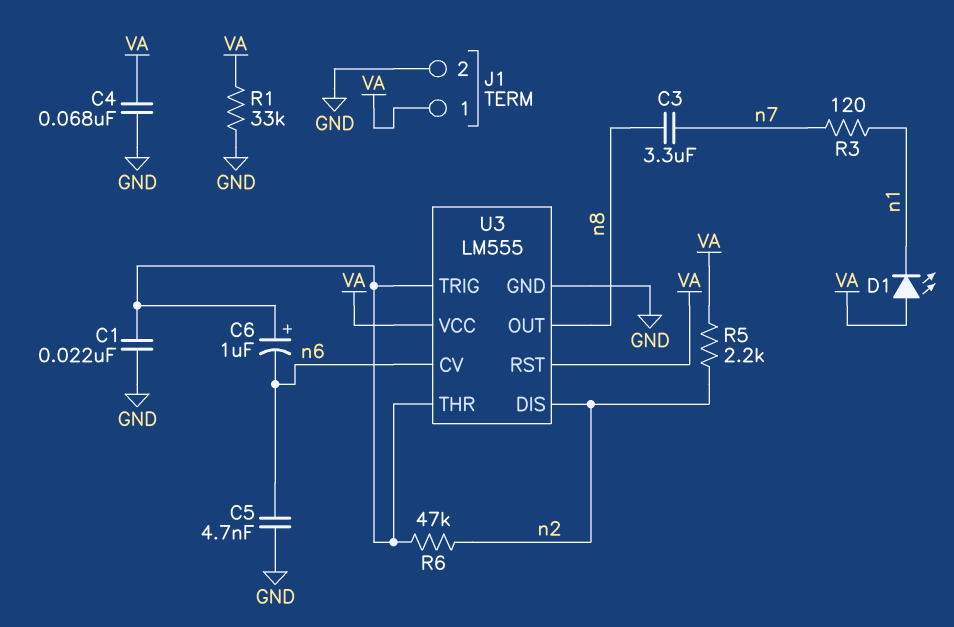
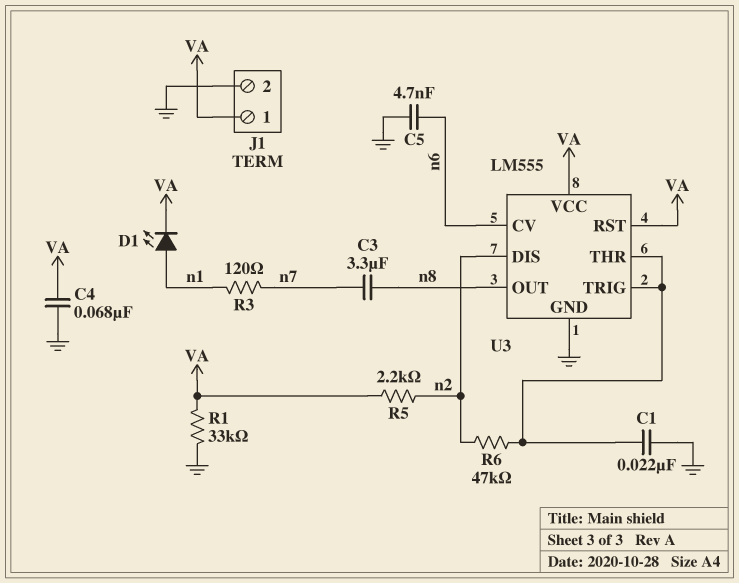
C6: 1uF (plus U3/THR, minus n6) -> none
D1: LED (A VA, K n1) -> LED (A n1, K VA)

